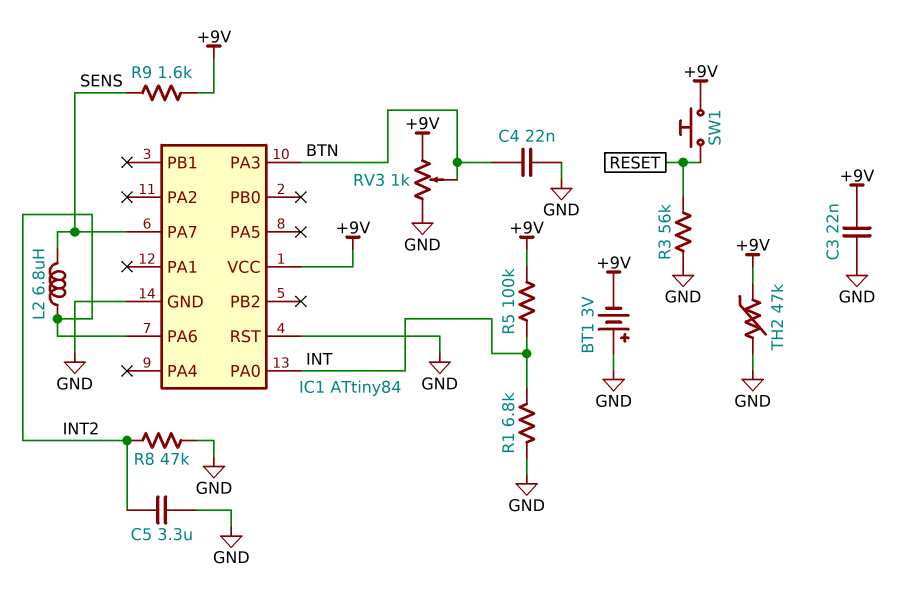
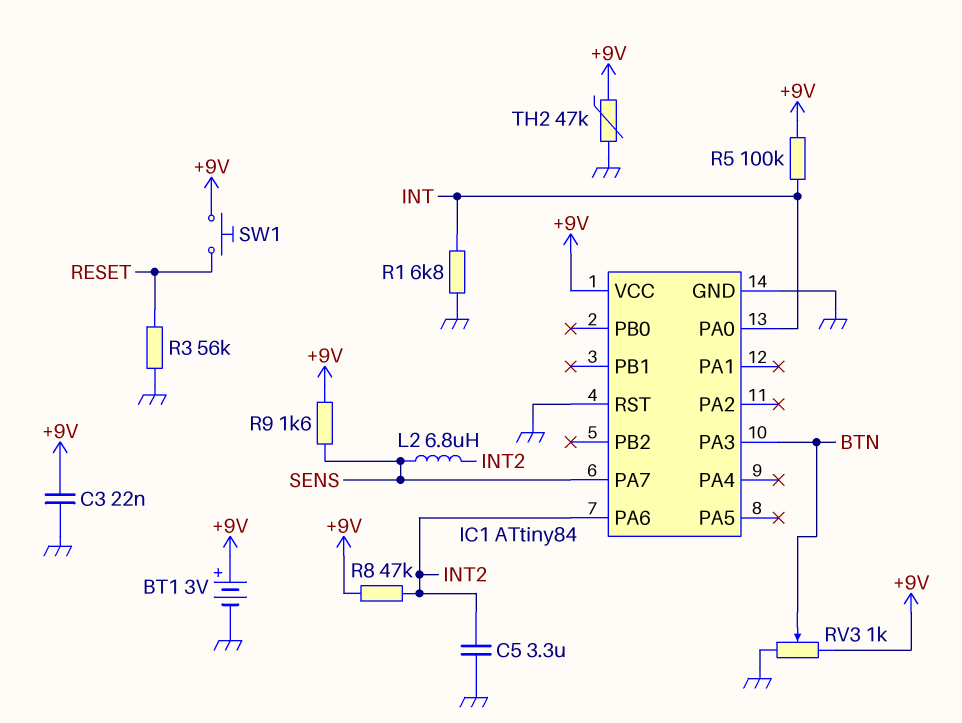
BT1: 3V (plus GND, minus +9V) -> 3V (plus +9V, minus GND)
C4: 22nF (BTN, GND) -> none
R8: 47k (GND, INT2) -> 47k (+9V, INT2)

